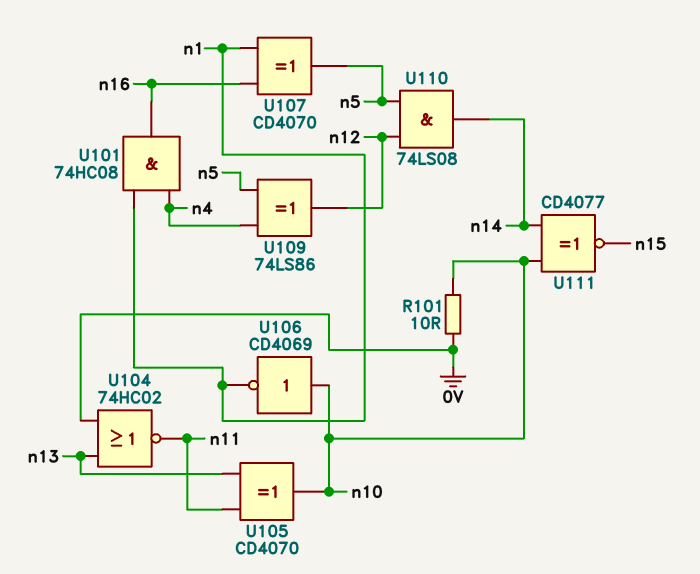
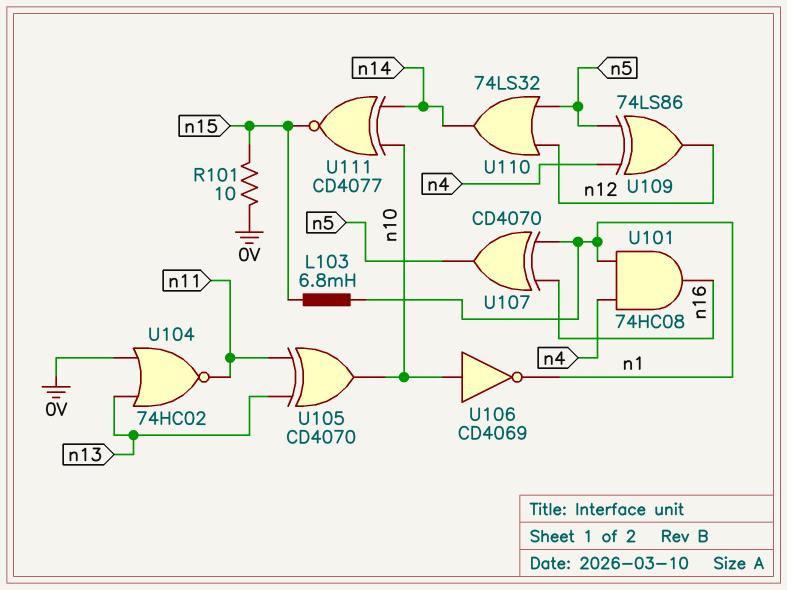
L103: none -> 6.8mH (n1, n15)
R101: 10 (0V, n10) -> 10 (0V, n15)
U110: AND 74LS08 (in n5, in n12, out n14) -> OR 74LS32 (in n5, in n12, out n14)

